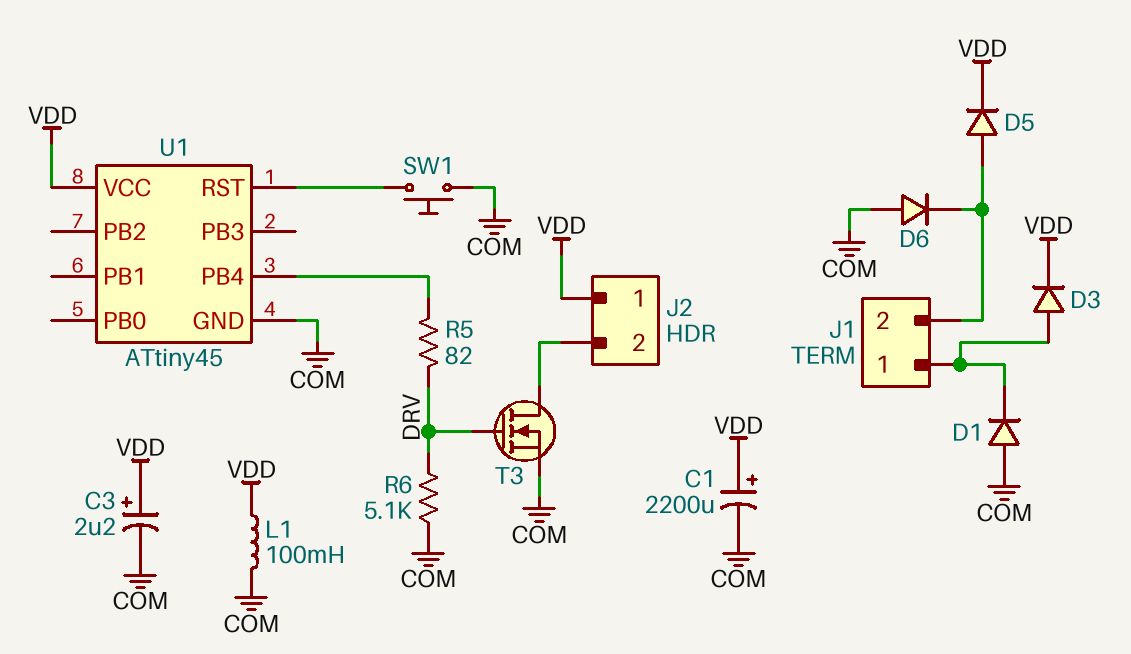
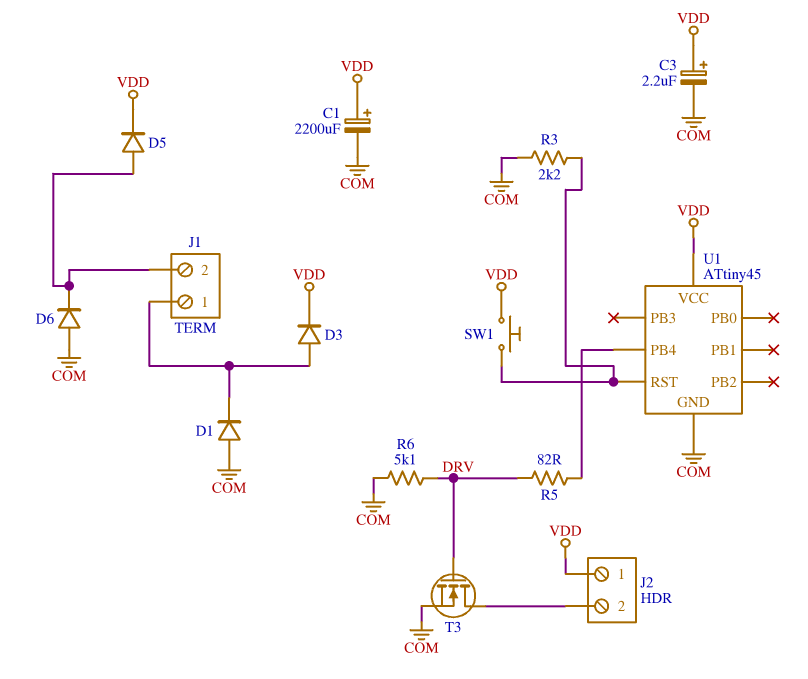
L1: 100mH (COM, VDD) -> none
R3: none -> 2.2k (COM, U1/RST)
SW1: button (COM, U1/RST) -> button (U1/RST, VDD)

